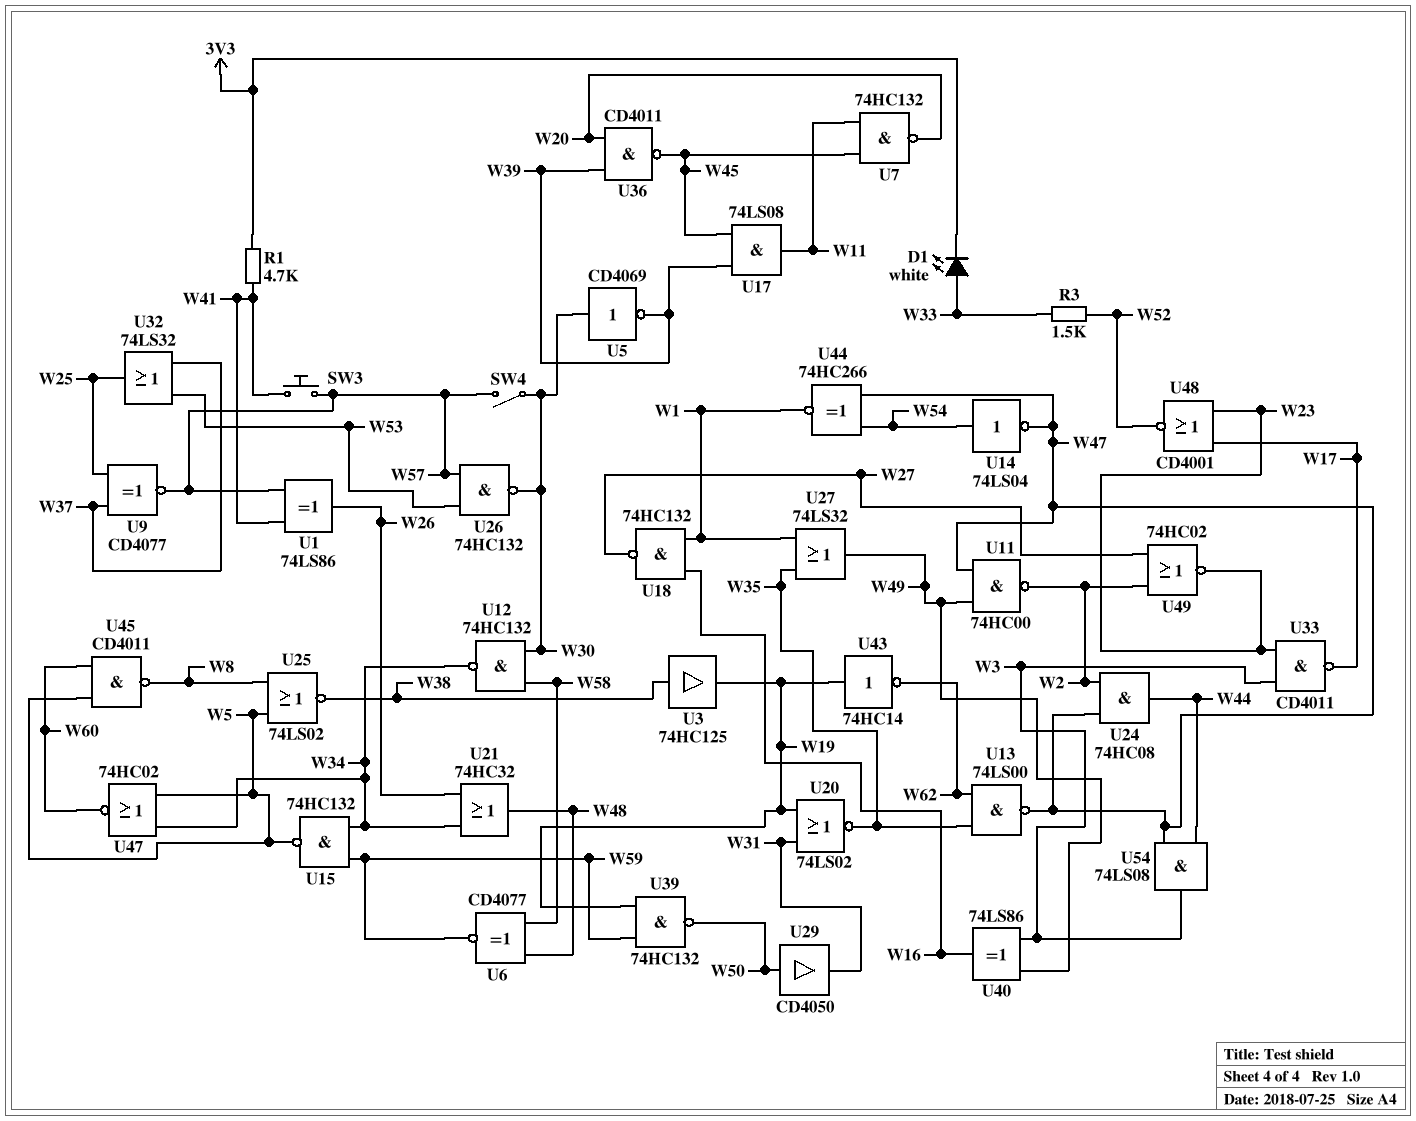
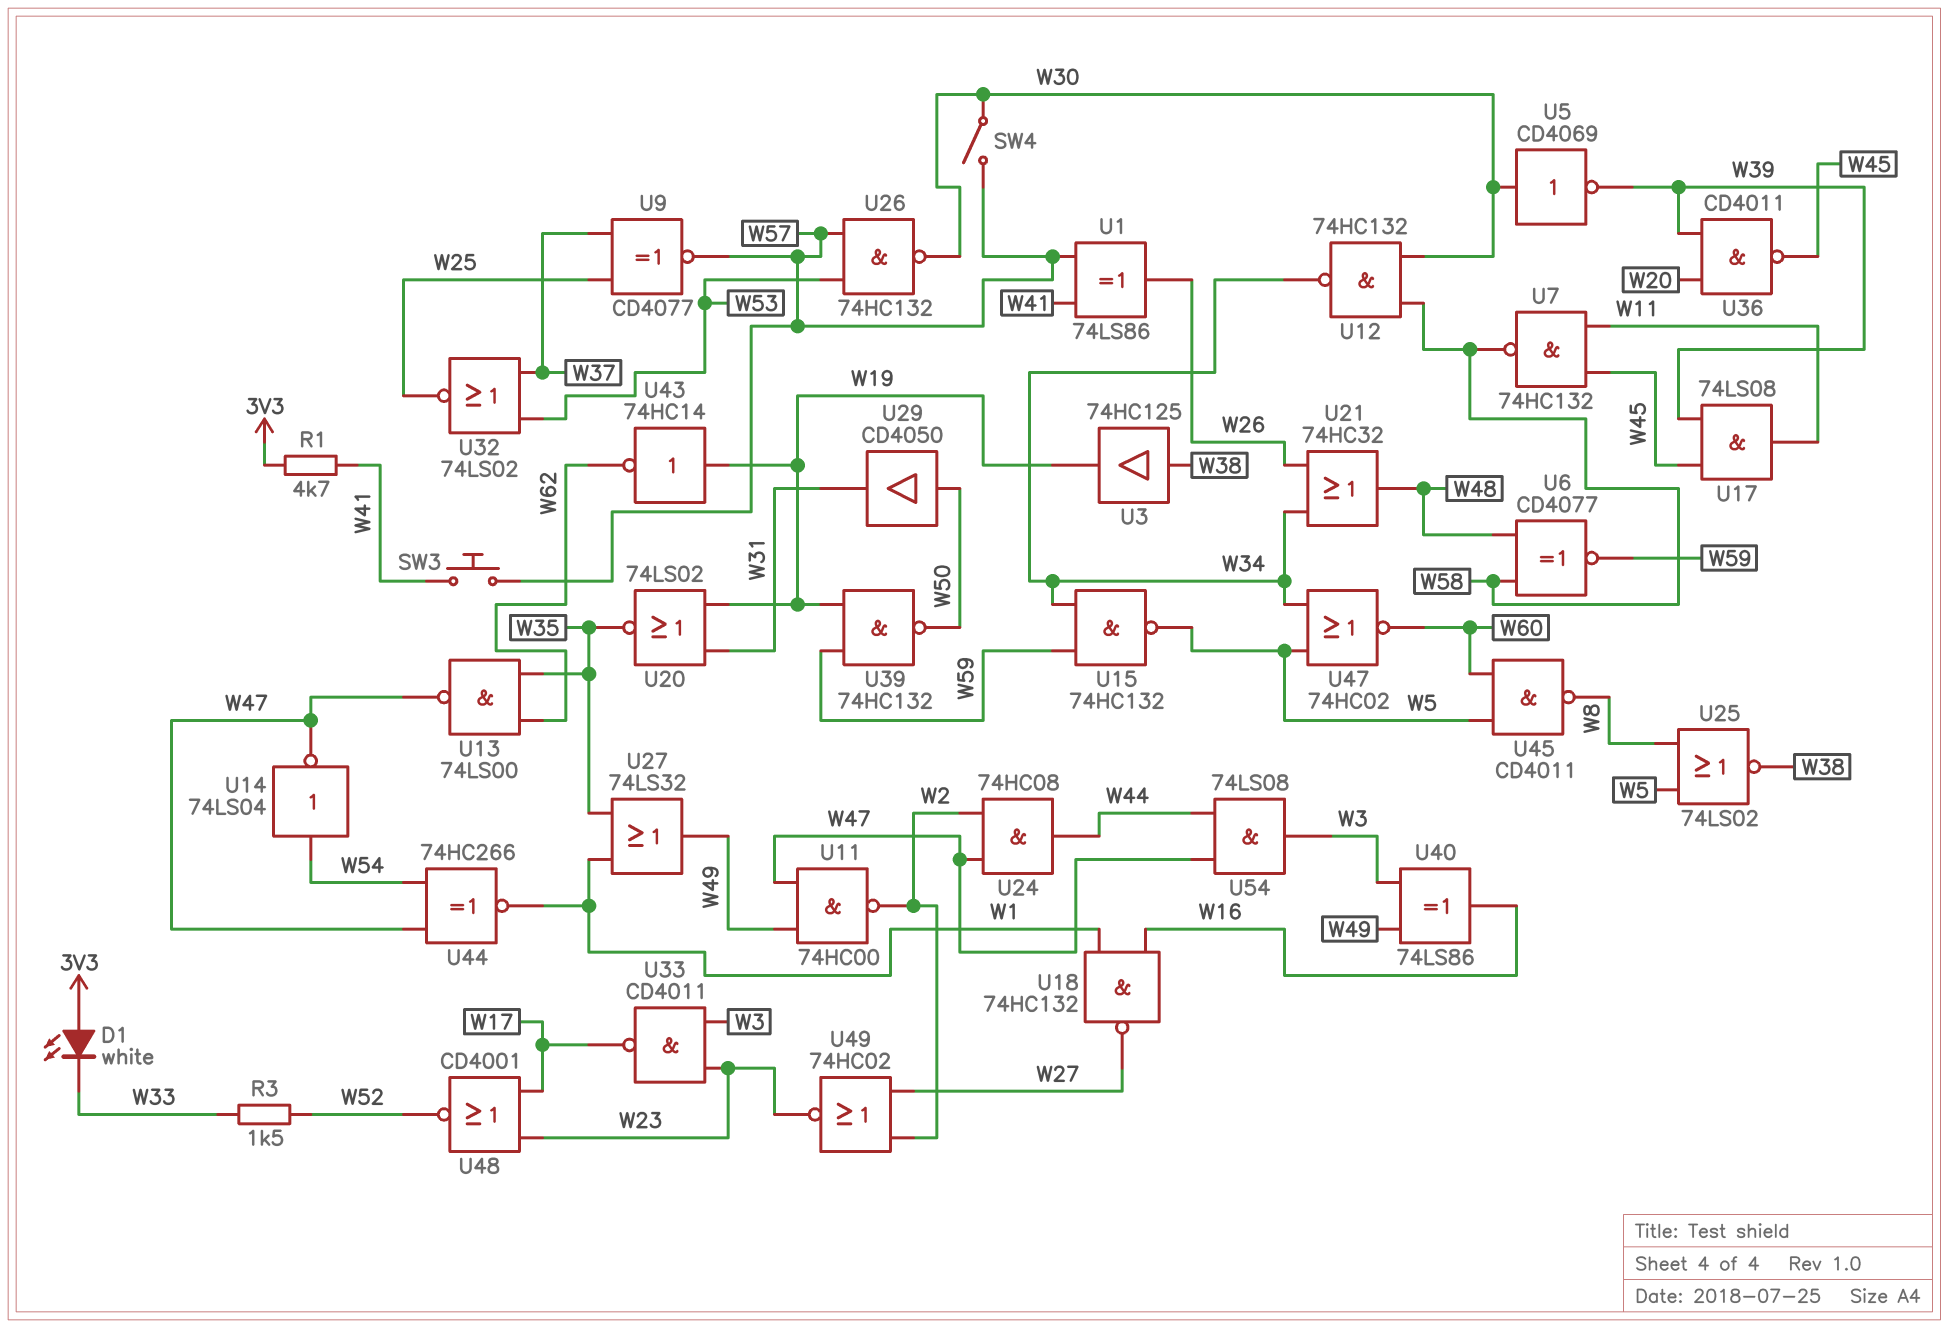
D1: LED white (A W33, K 3V3) -> LED white (A 3V3, K W33)
U7: NAND 74HC132 (in W11, in W45, out W20) -> NAND 74HC132 (in W11, in W45, out W58)
U32: OR 74LS32 (in W37, in W53, out W25) -> NOR 74LS02 (in W37, in W53, out W25)

